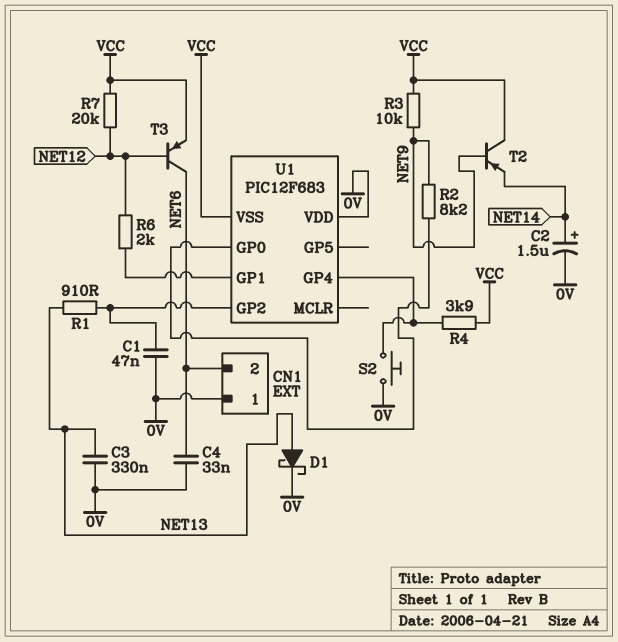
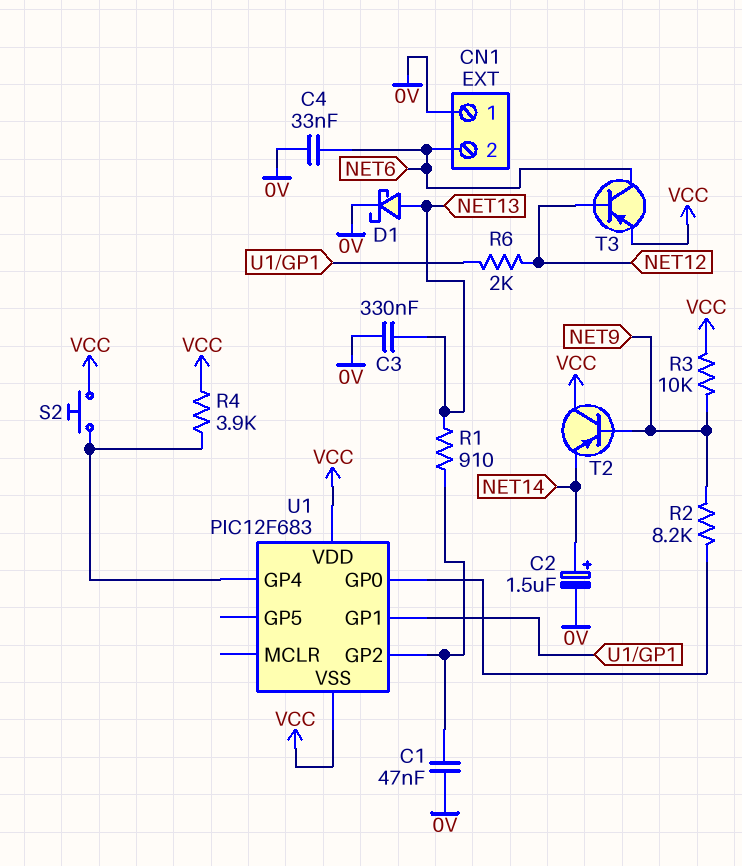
R7: 20k (NET12, VCC) -> none
S2: button (0V, U1/GP4) -> button (U1/GP4, VCC)
U1 pin VDD: 0V -> VCC

